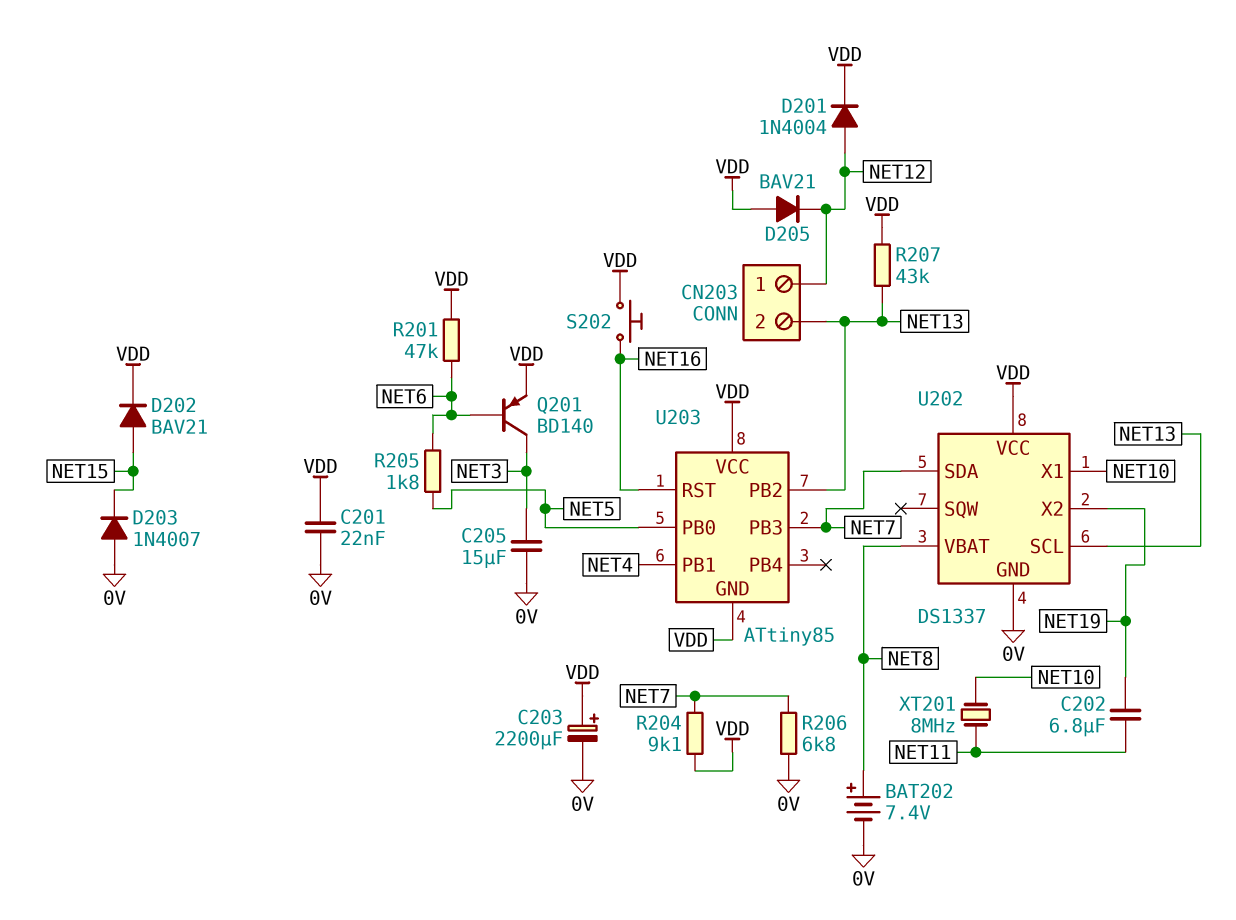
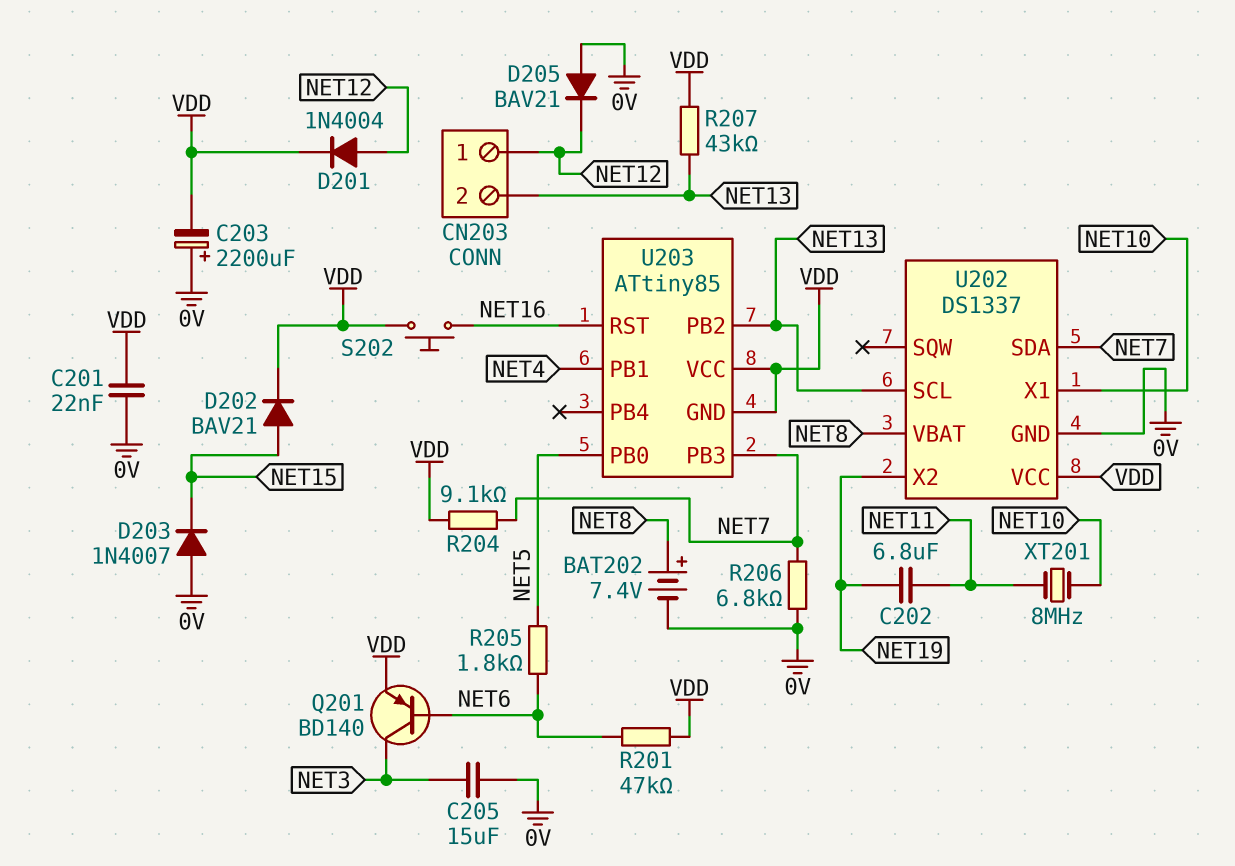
C203: 2200uF (plus VDD, minus 0V) -> 2200uF (plus 0V, minus VDD)
D205: diode BAV21 (A VDD, K NET12) -> diode BAV21 (A 0V, K NET12)

